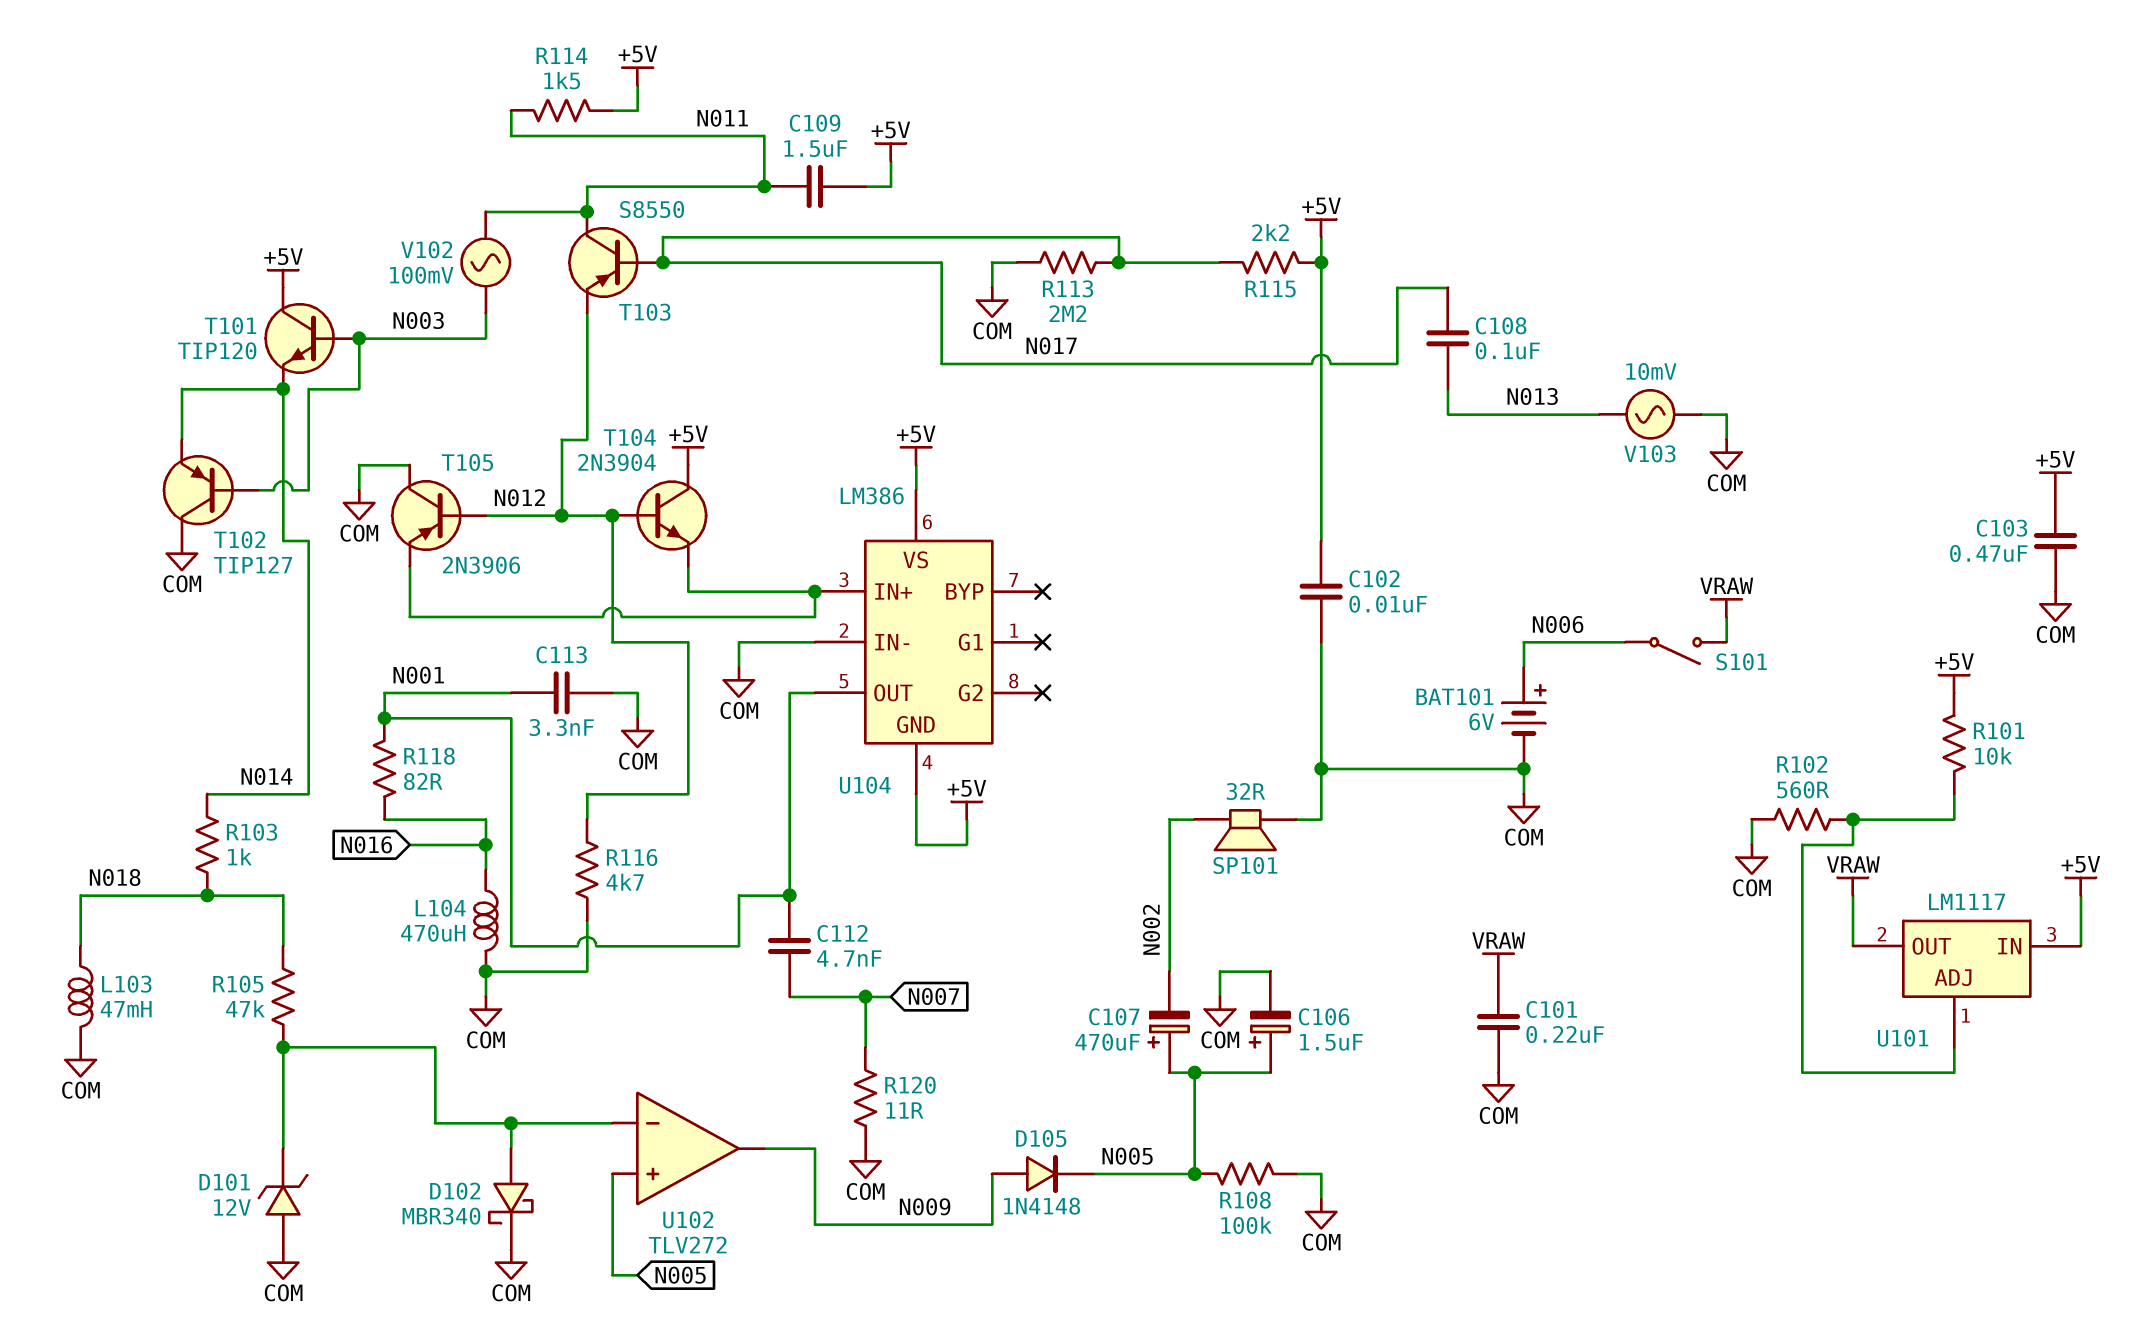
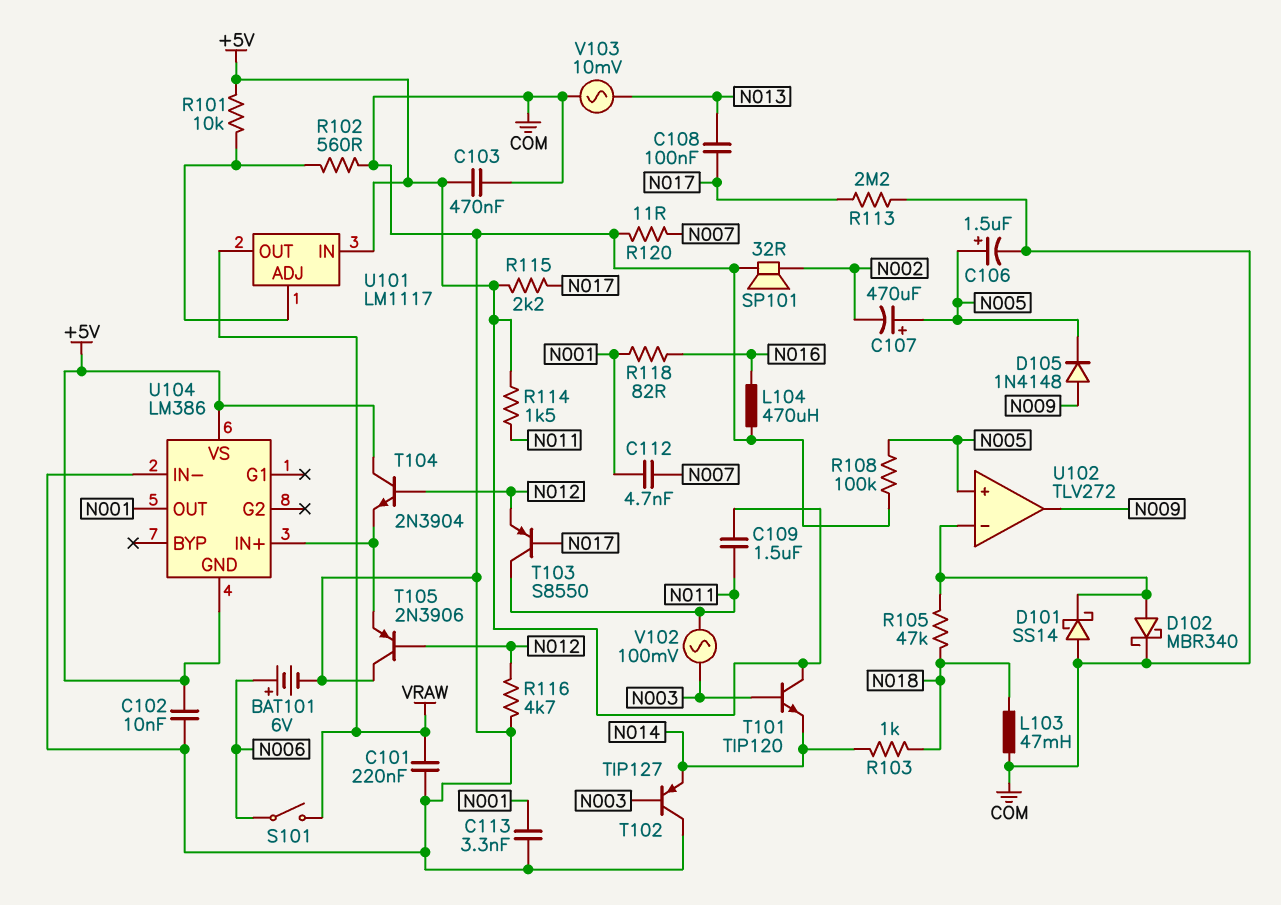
D101: zener 12V (A COM, K U102/in-) -> schottky SS14 (A COM, K U102/in-)

